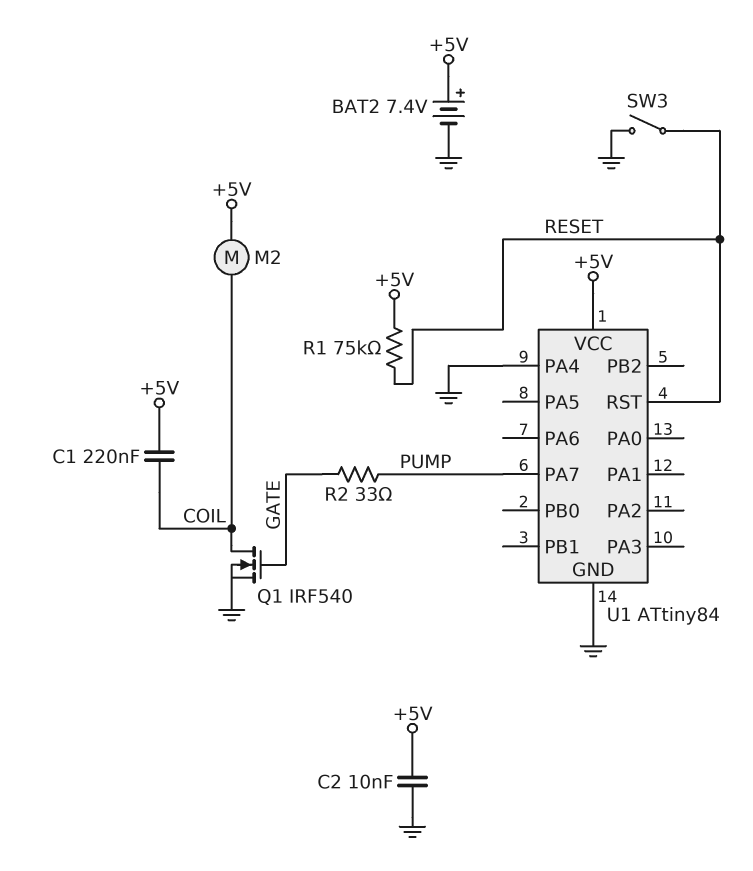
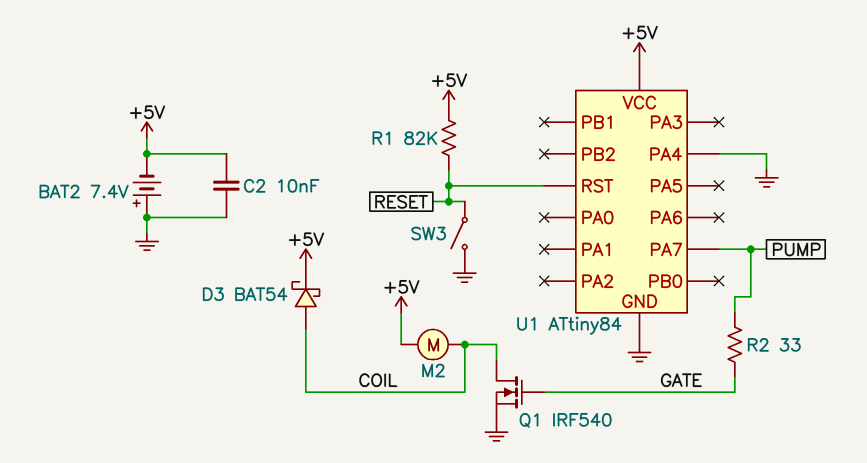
BAT2: 7.4V (plus +5V, minus GND) -> 7.4V (plus GND, minus +5V)
C1: 220nF (+5V, COIL) -> none
D3: none -> schottky BAT54 (A COIL, K +5V)
R1: 75k (+5V, RESET) -> 82k (+5V, RESET)

